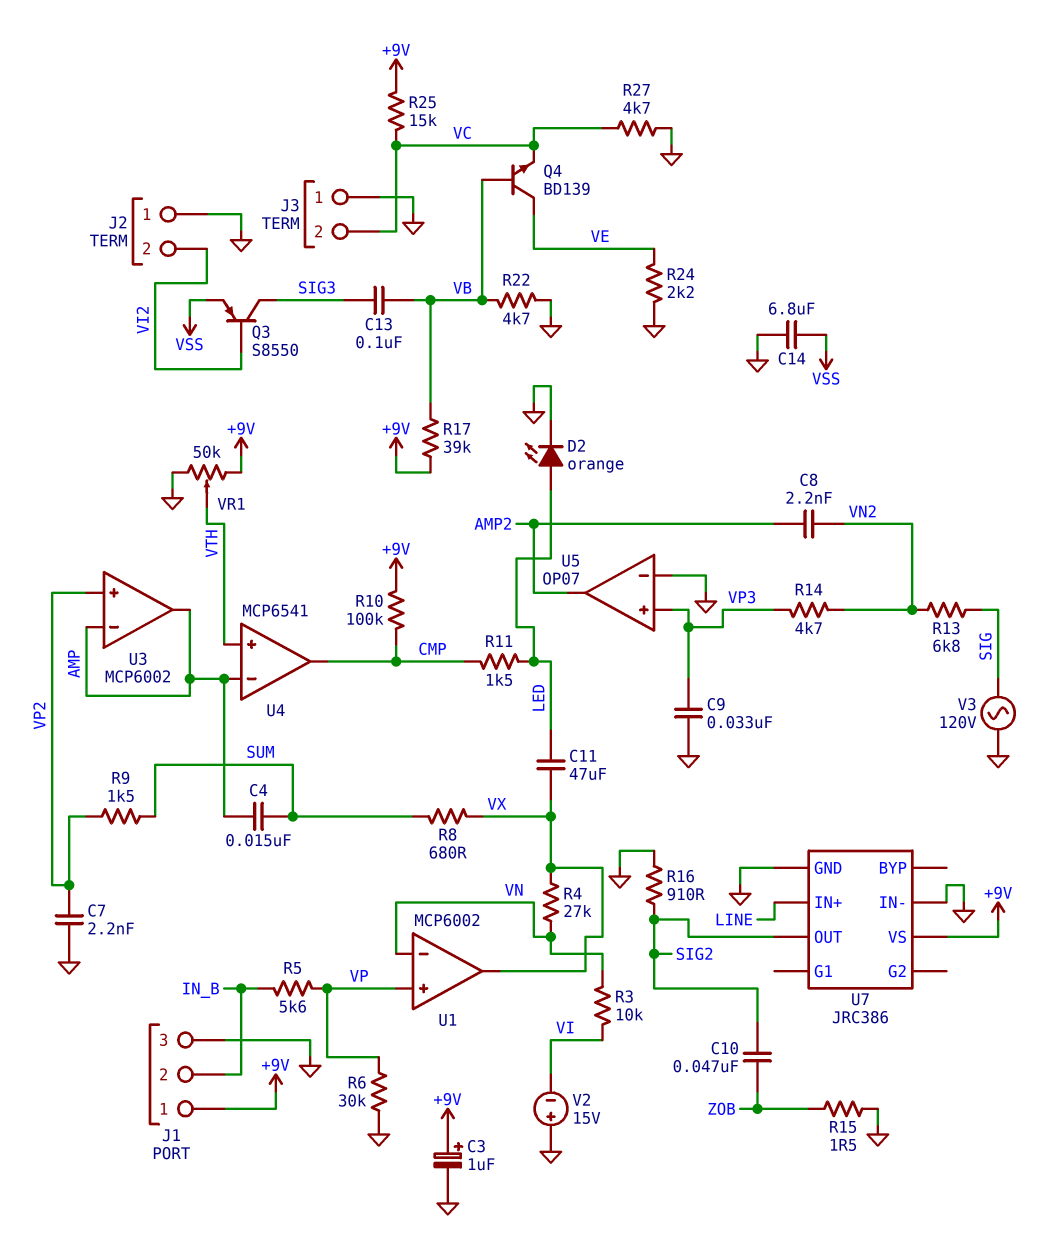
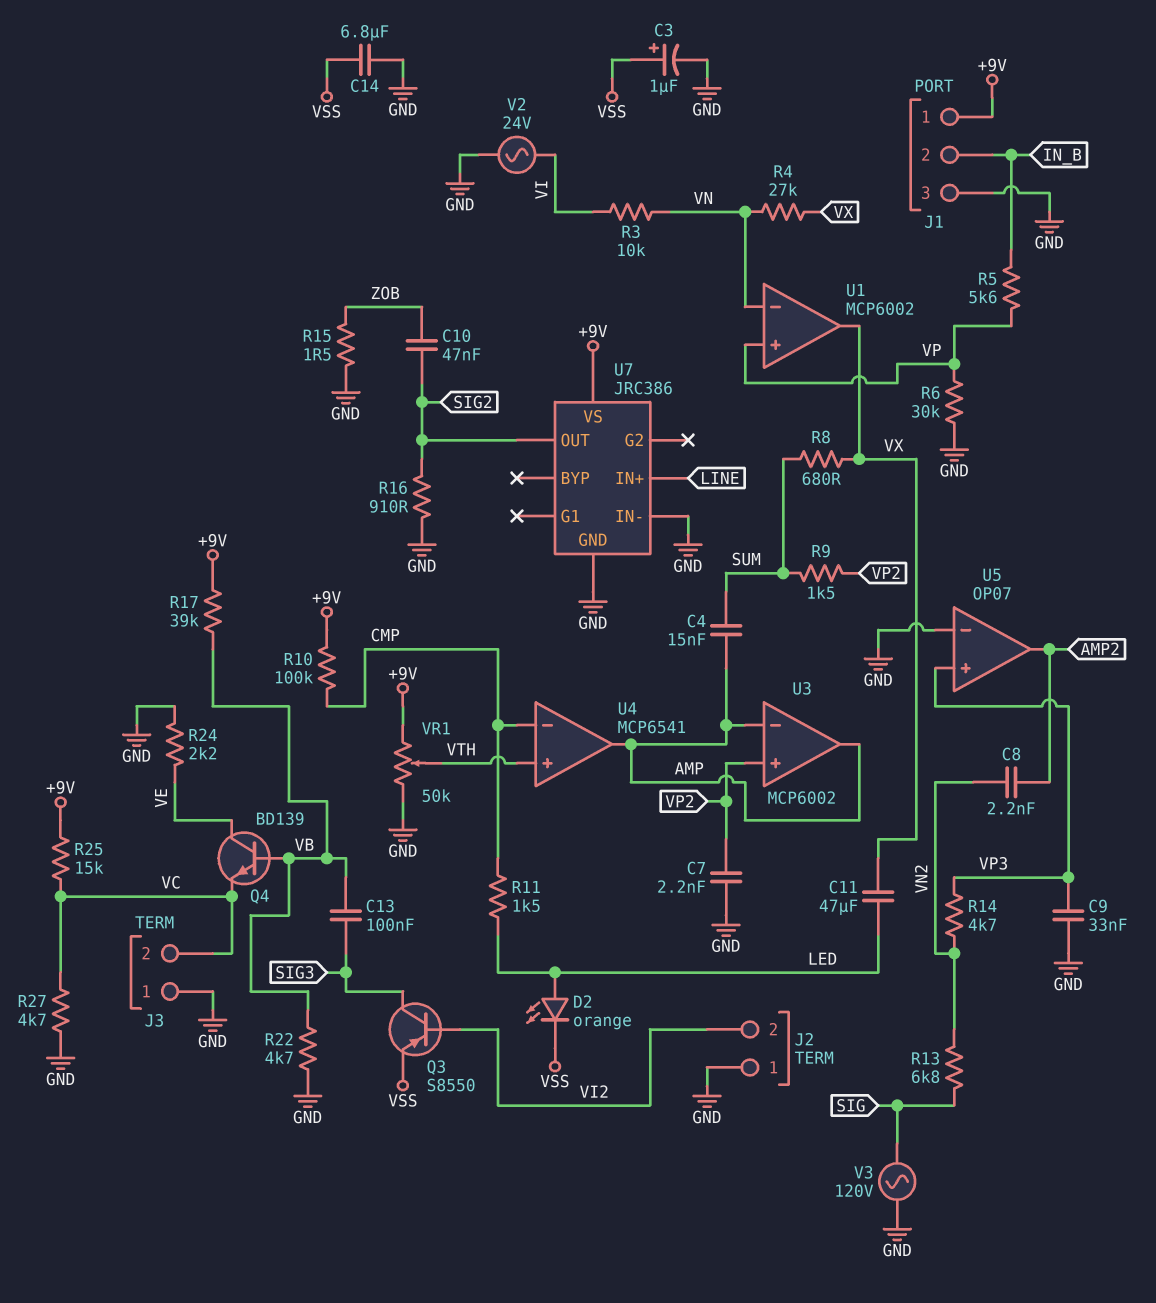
C3: 1uF (plus +9V, minus GND) -> 1uF (plus VSS, minus GND)
D2: LED orange (A LED, K GND) -> LED orange (A LED, K VSS)
U4 pin in-: AMP -> CMP
U4 pin out: CMP -> AMP
V2: 15V (plus GND, minus VI) -> AC 24V (GND, VI)

